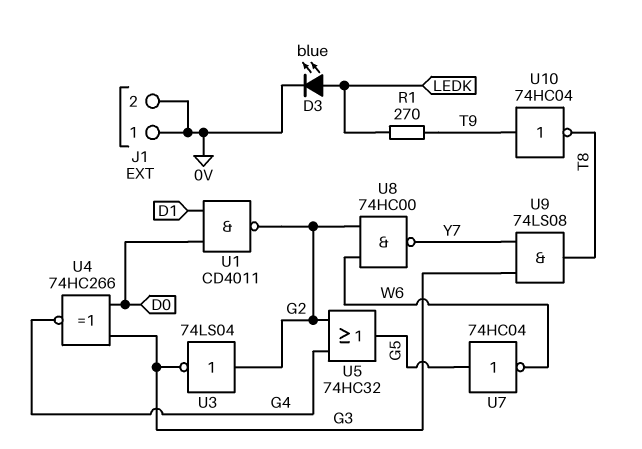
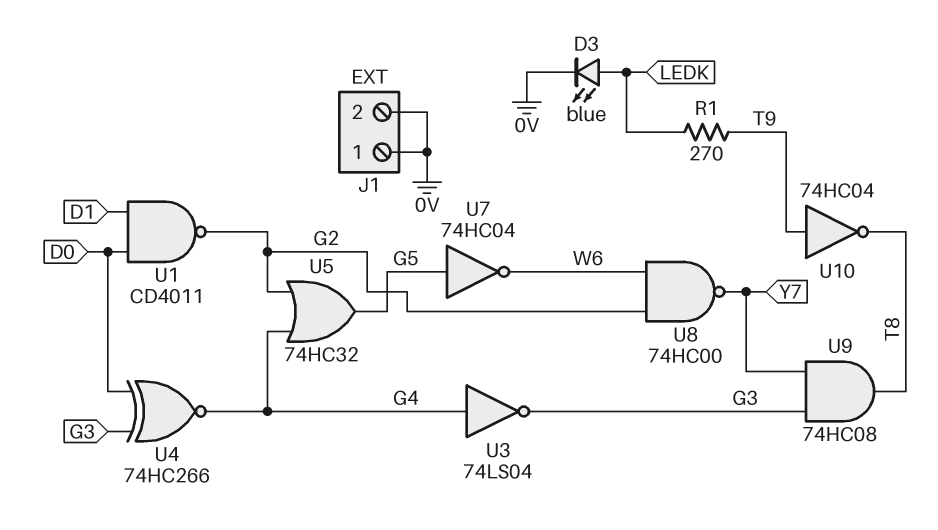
U3: NOT 74LS04 (in G2, out G3) -> NOT 74LS04 (in G4, out G3)
U9: AND 74LS08 (in G3, in Y7, out T8) -> AND 74HC08 (in G3, in Y7, out T8)

